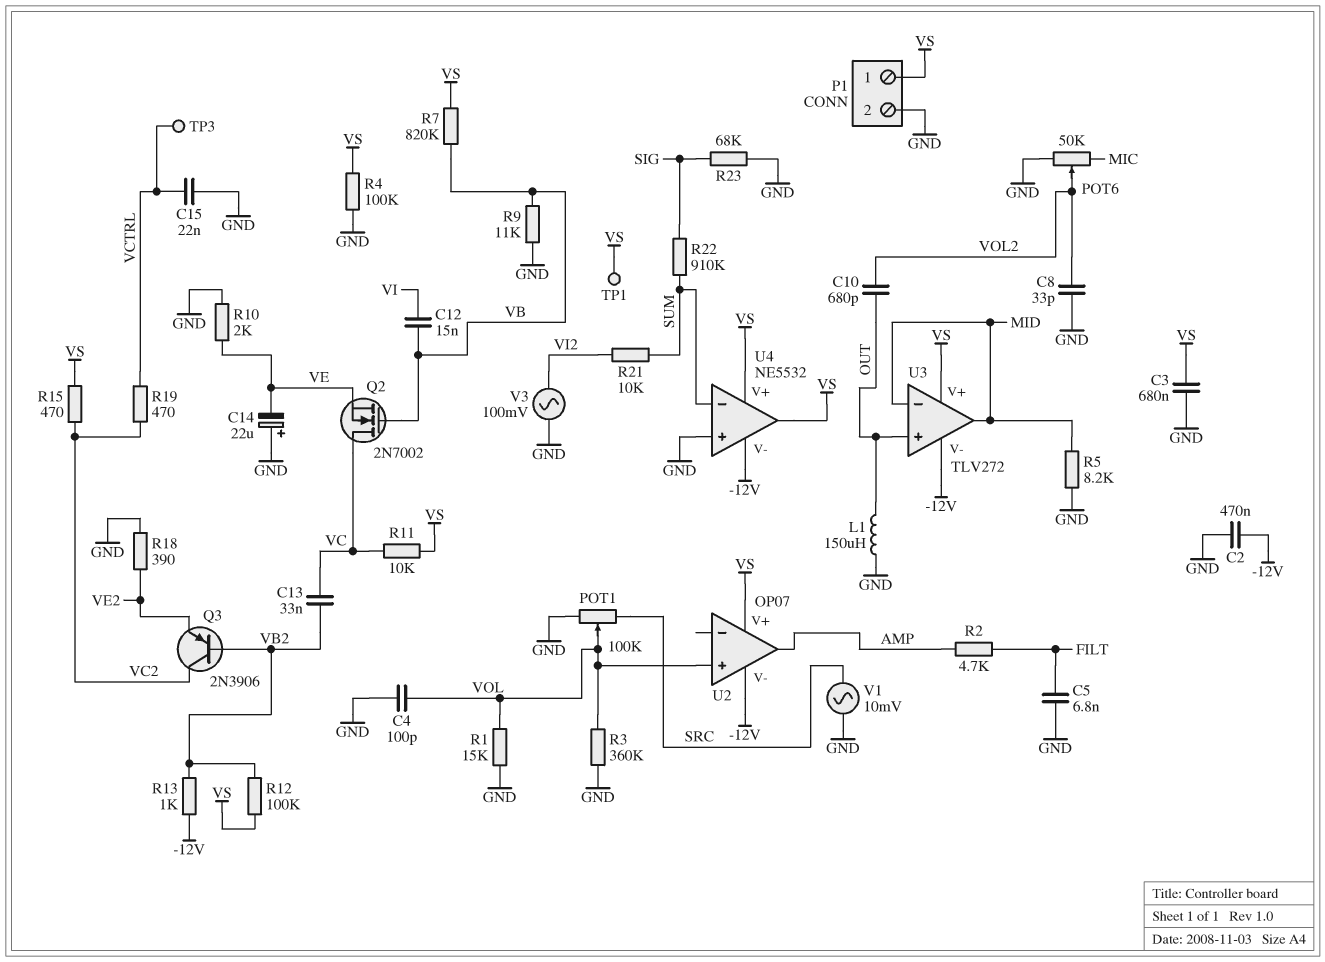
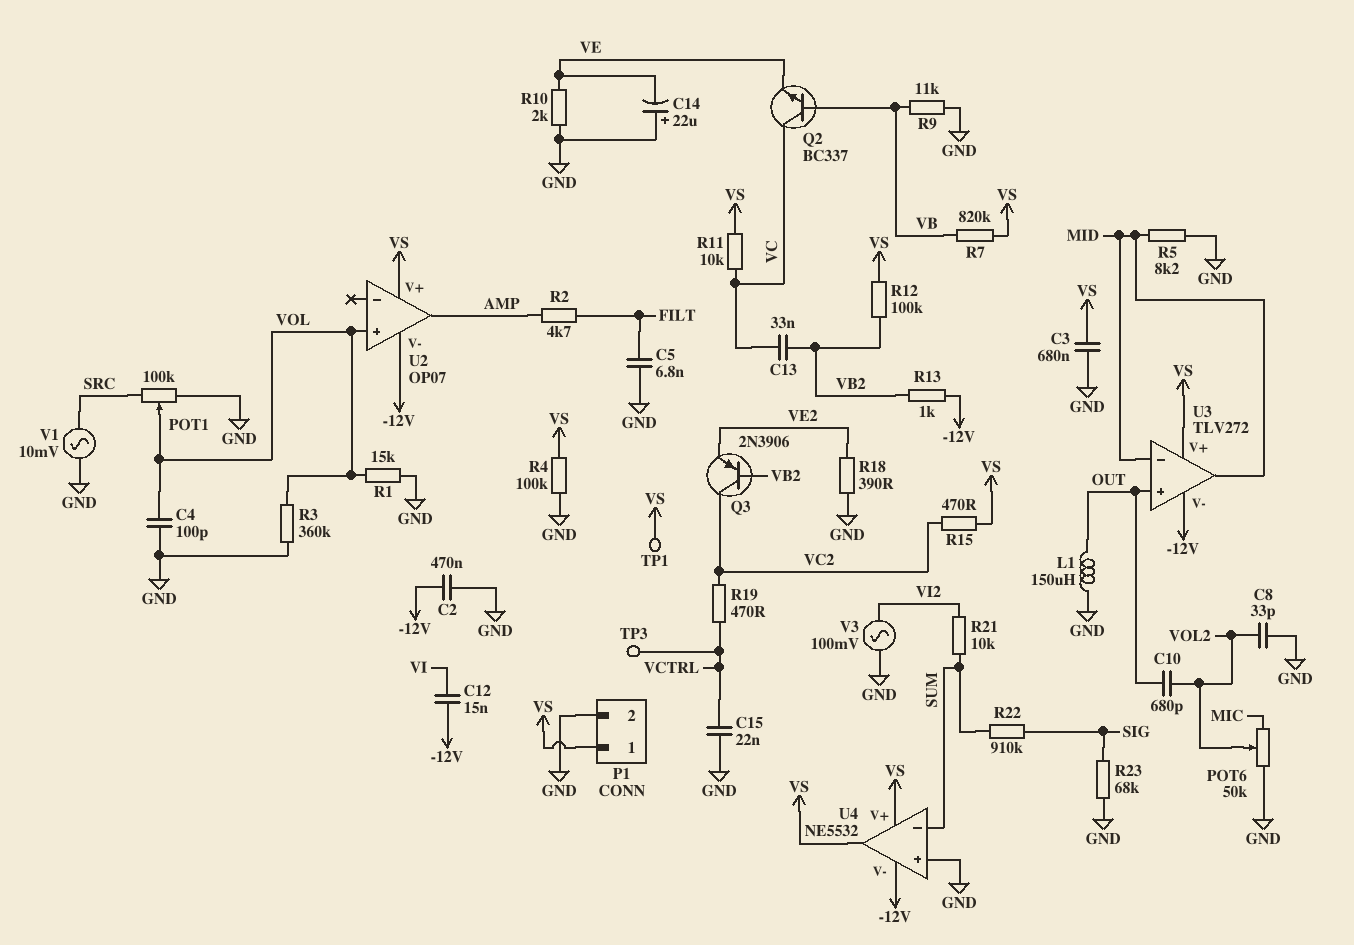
C12: 15nF (VB, VI) -> 15nF (-12V, VI)
Q2: NMOS 2N7002 (G VB, D VC, S VE) -> NPN BC337 (B VB, C VC, E VE)

